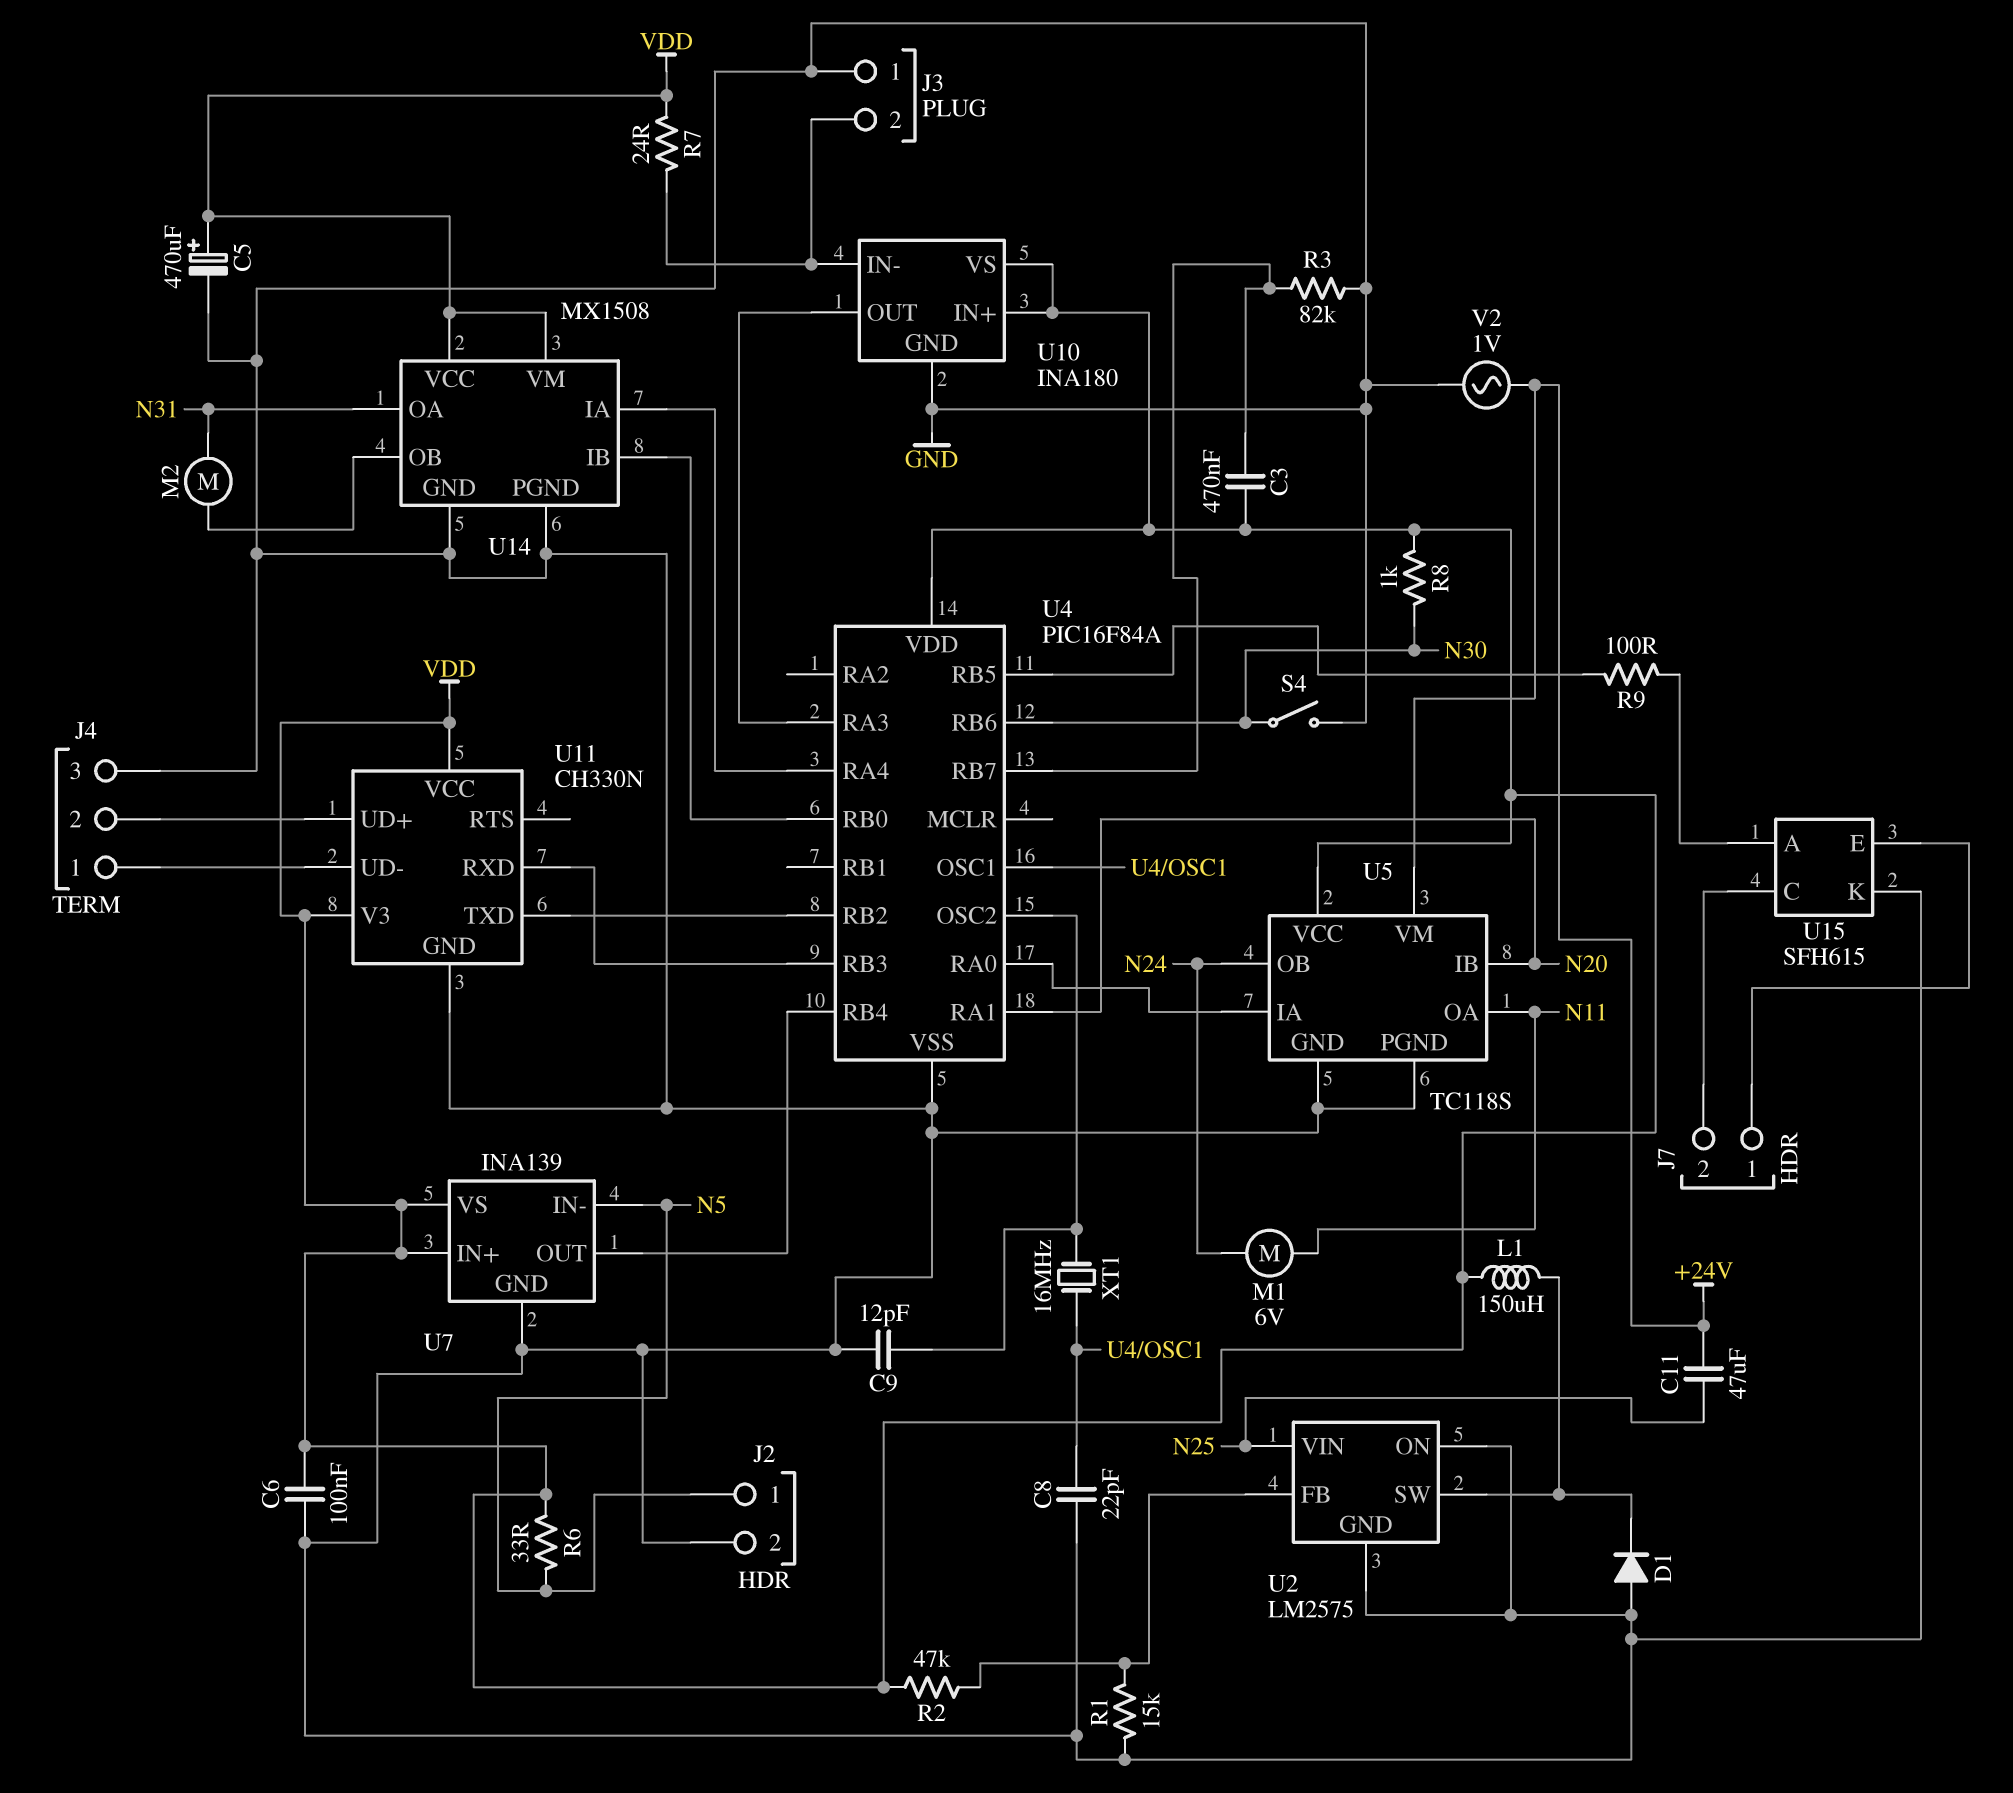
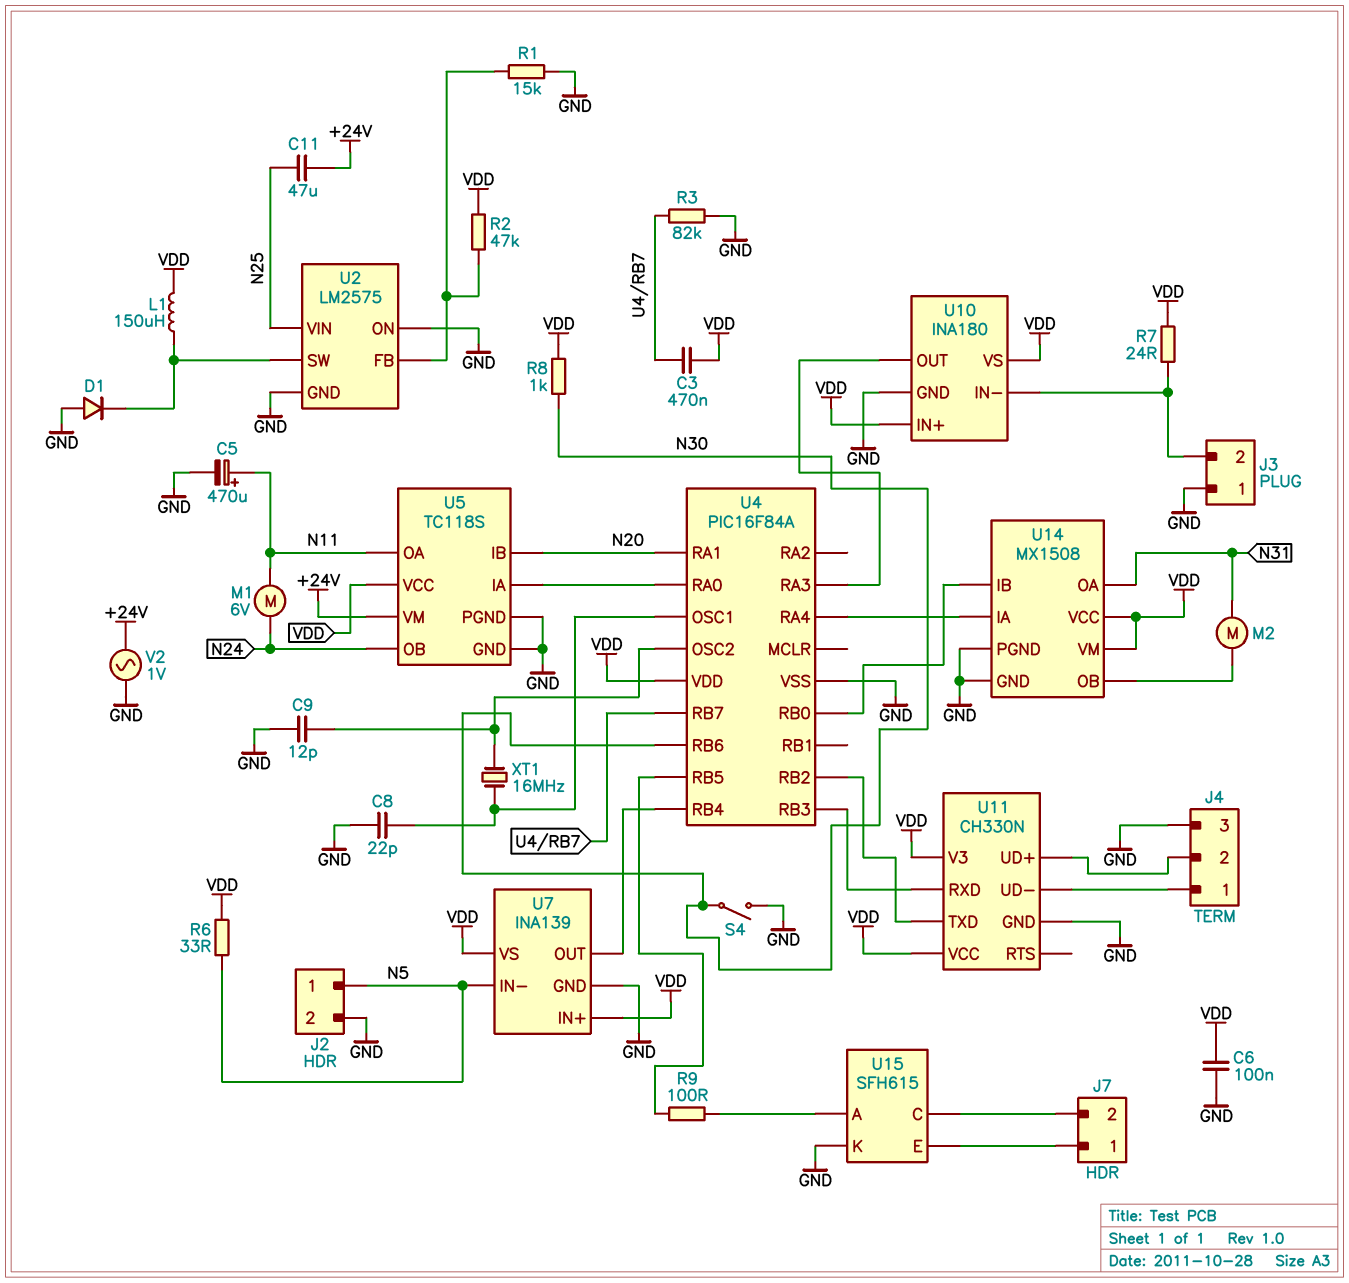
C5: 470uF (plus VDD, minus GND) -> 470uF (plus N11, minus GND)

